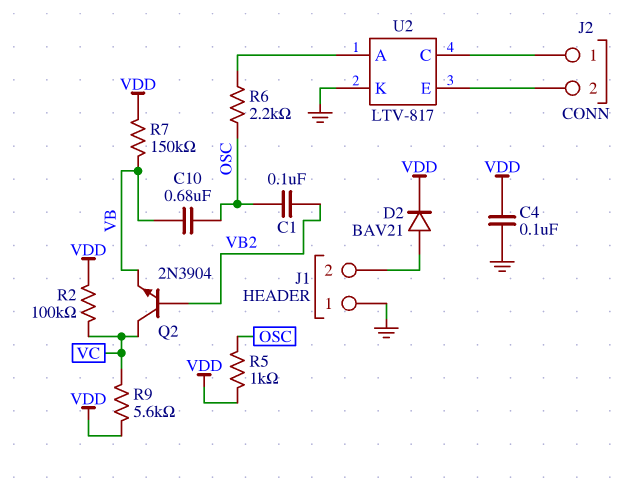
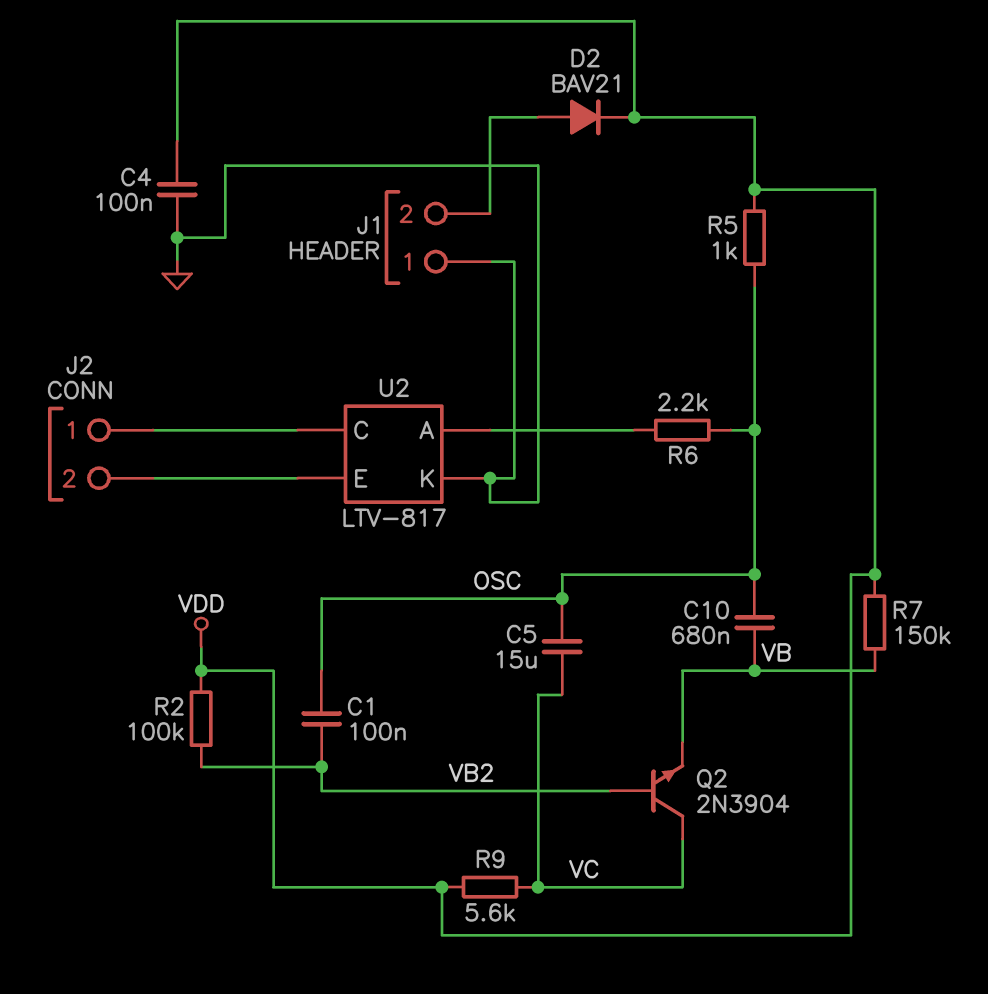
C5: none -> 15uF (OSC, VC)
R2: 100k (VC, VDD) -> 100k (VB2, VDD)

